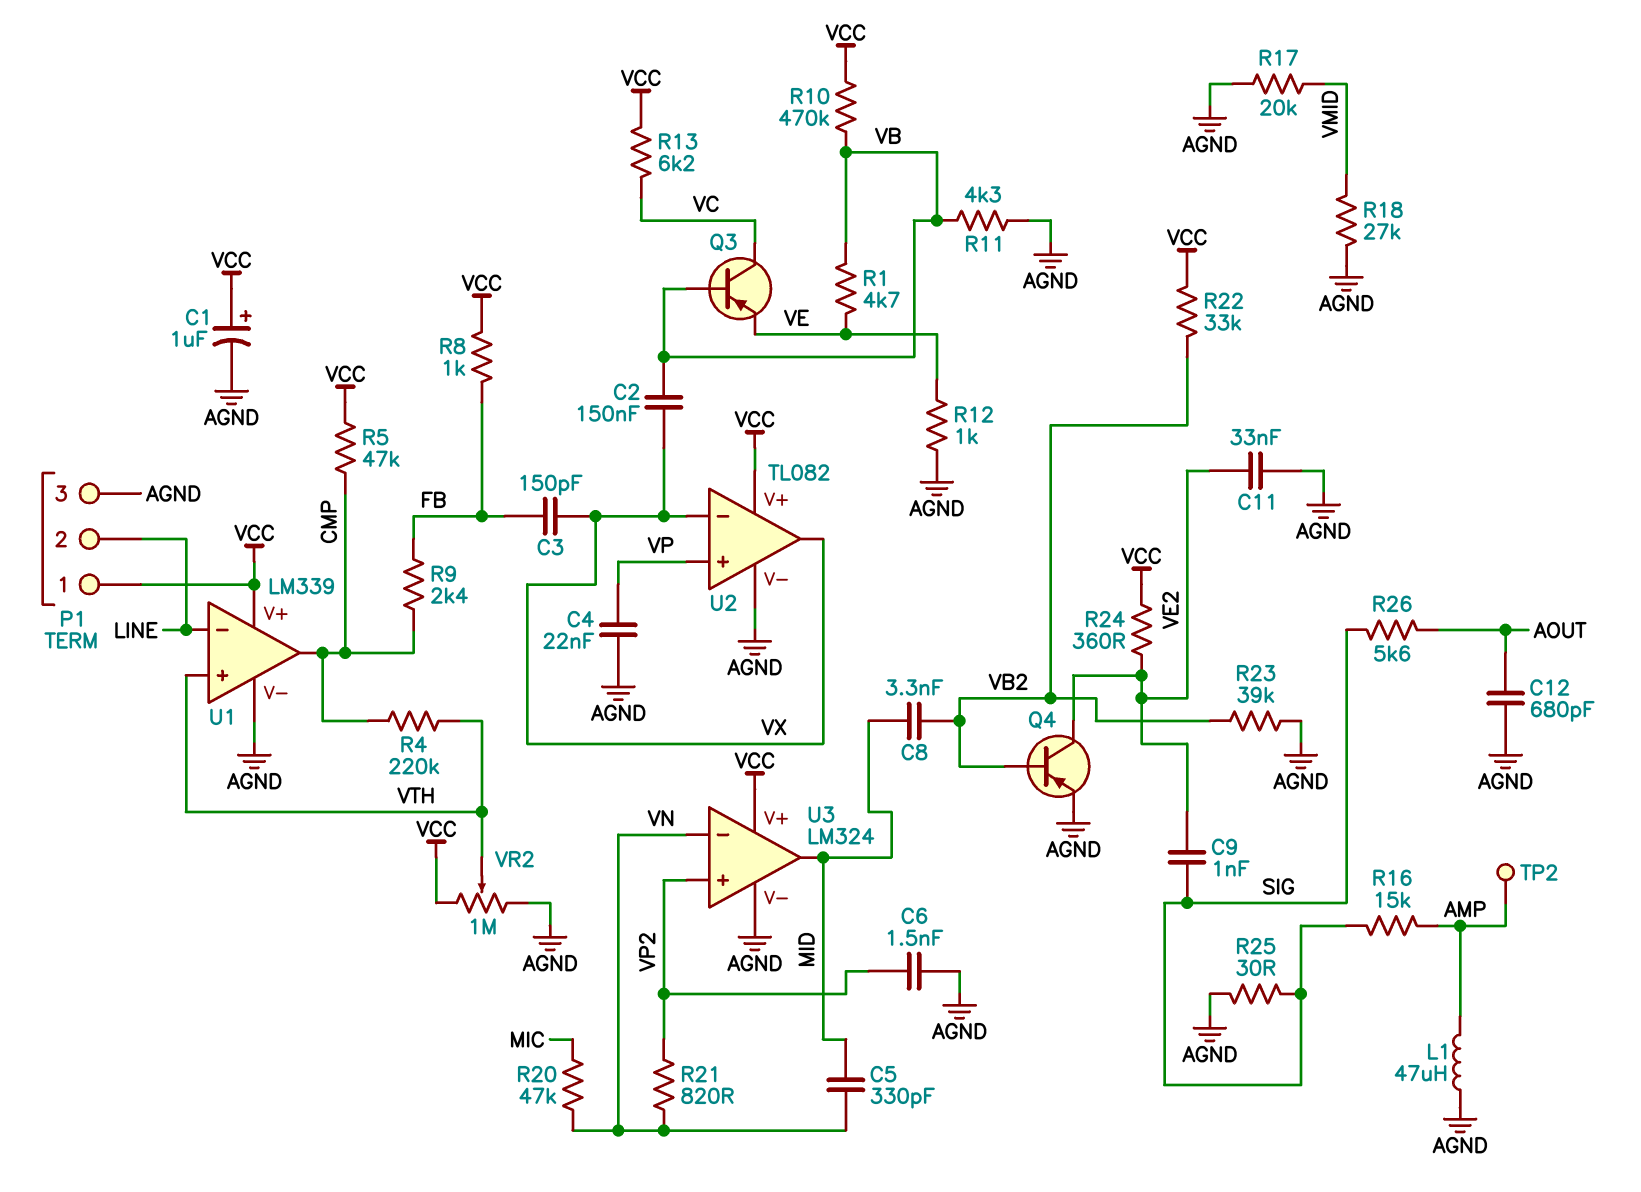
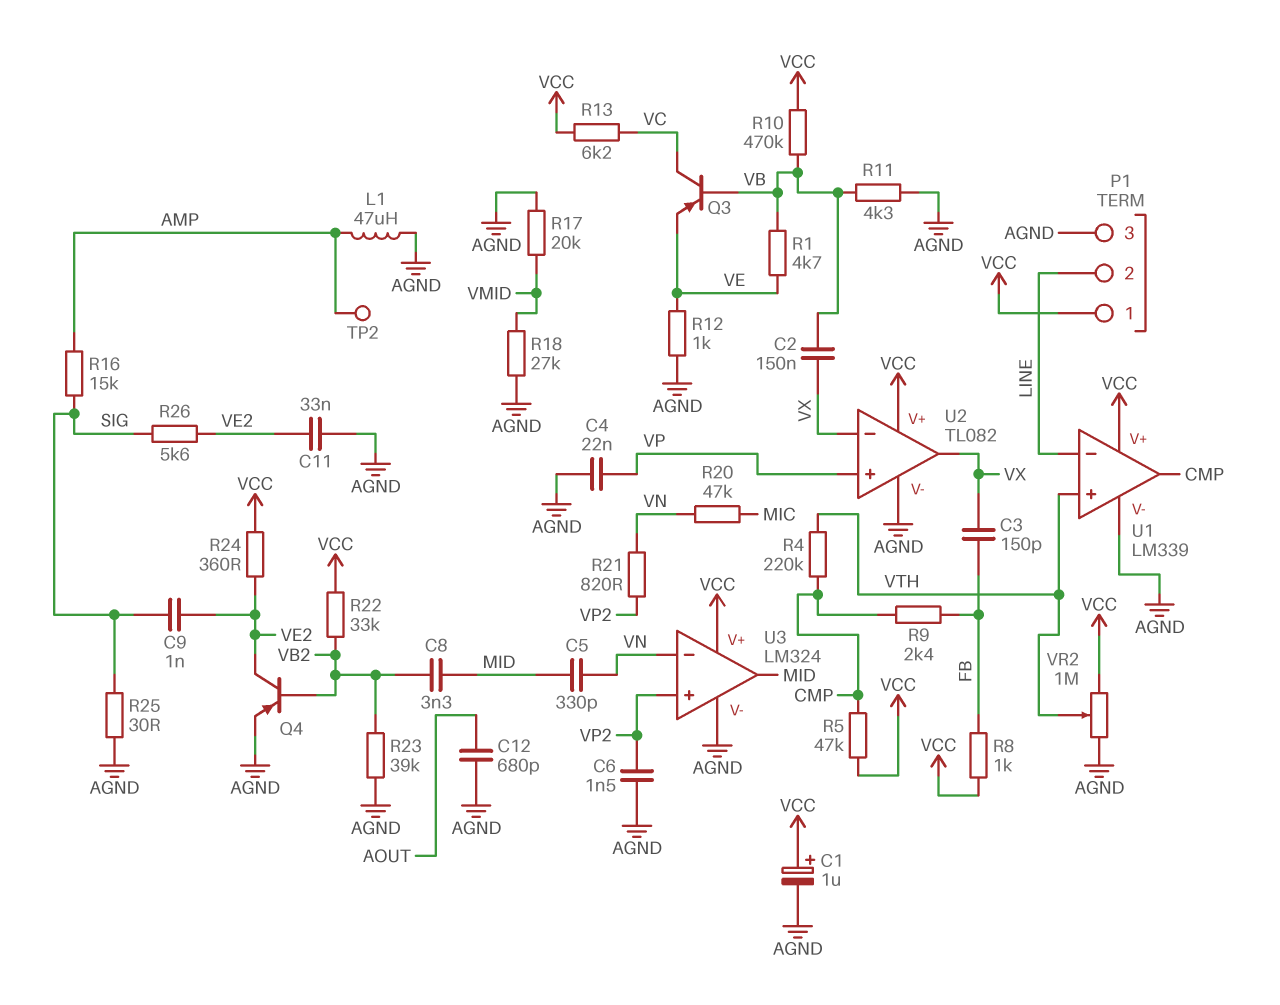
R26: 5.6k (AOUT, SIG) -> 5.6k (SIG, VE2)

